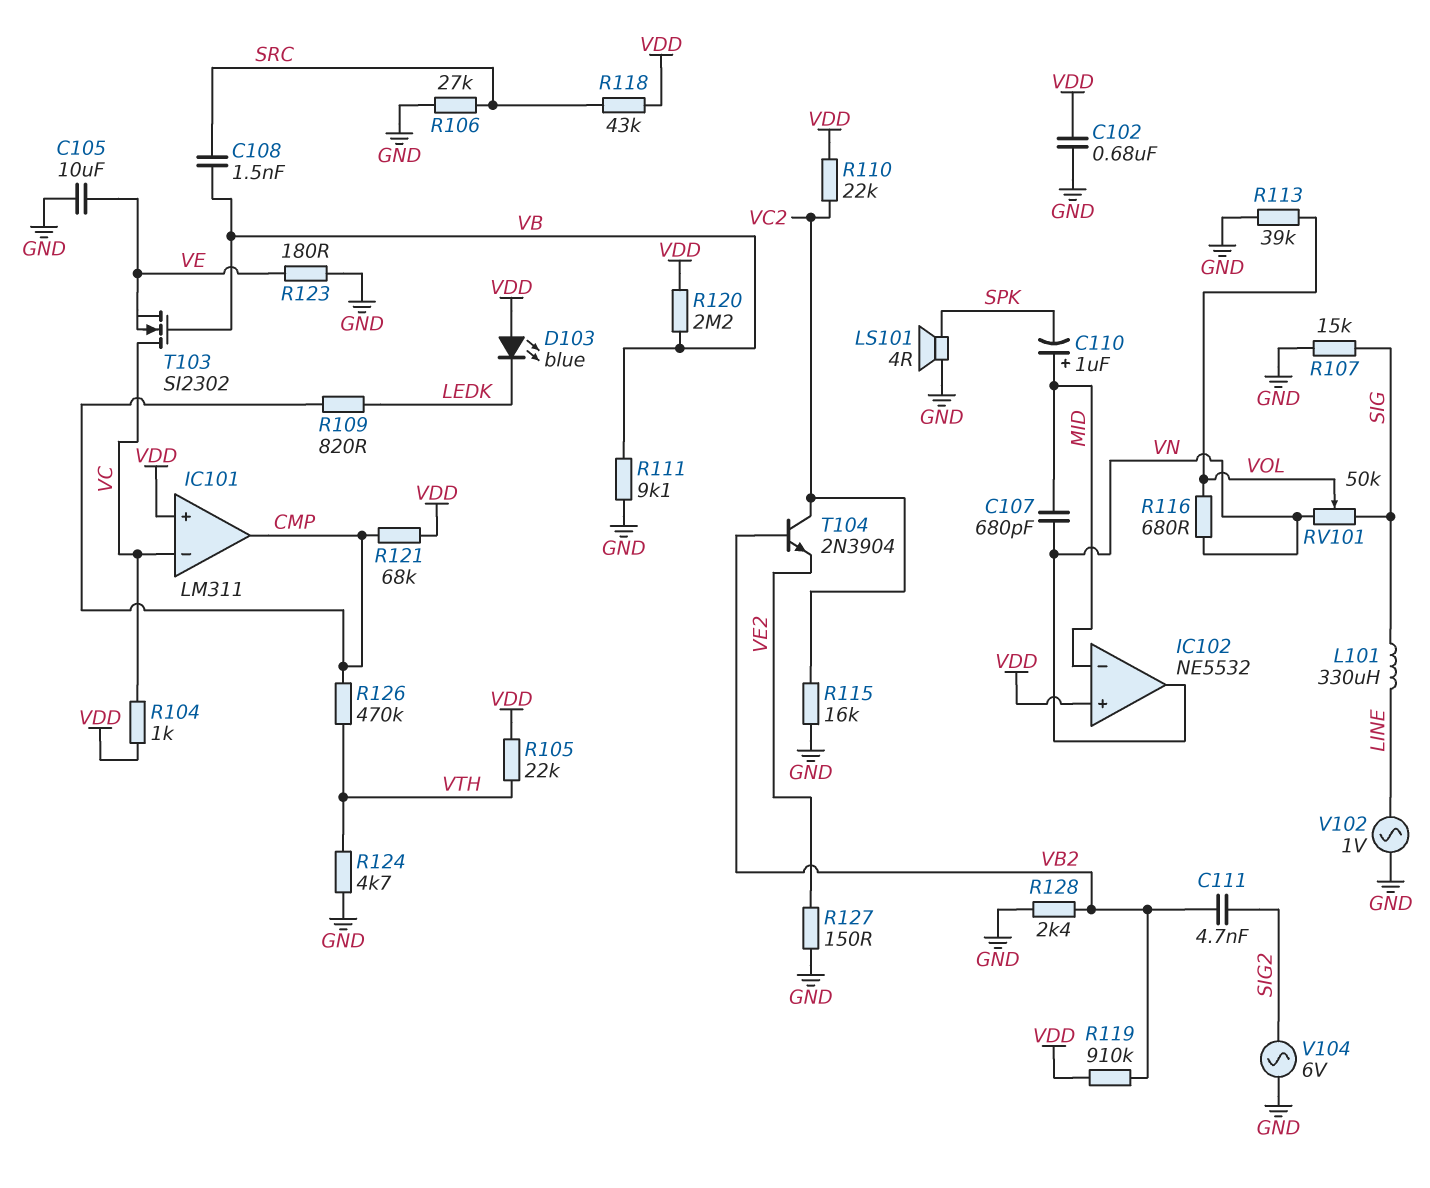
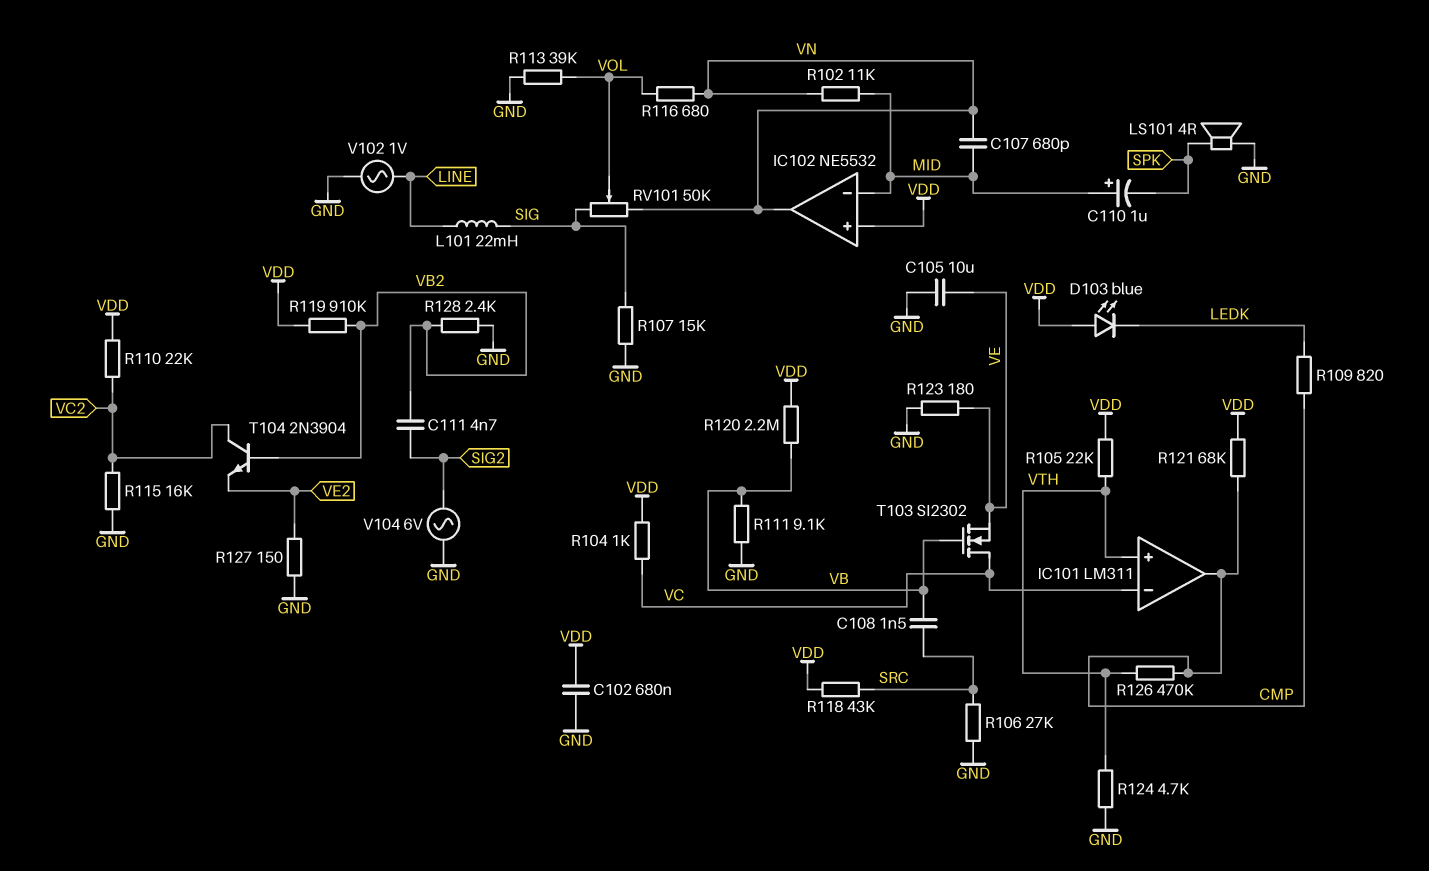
IC101 pin in+: VDD -> VTH
L101: 330uH (LINE, SIG) -> 22mH (LINE, SIG)
R102: none -> 11k (MID, VN)

